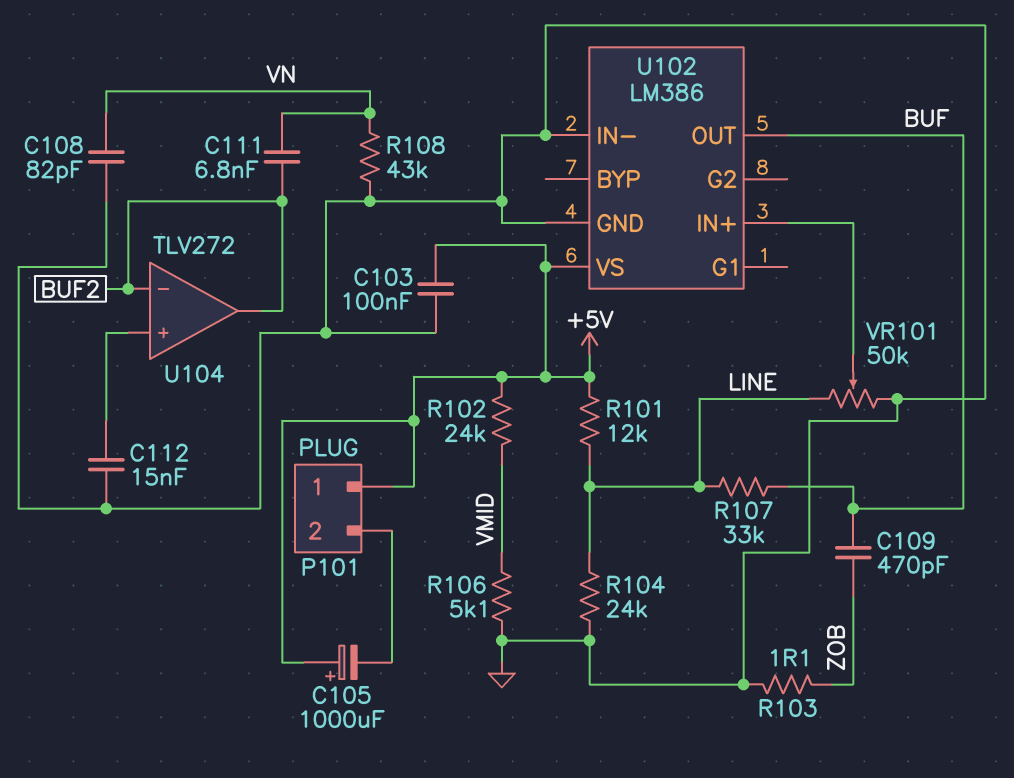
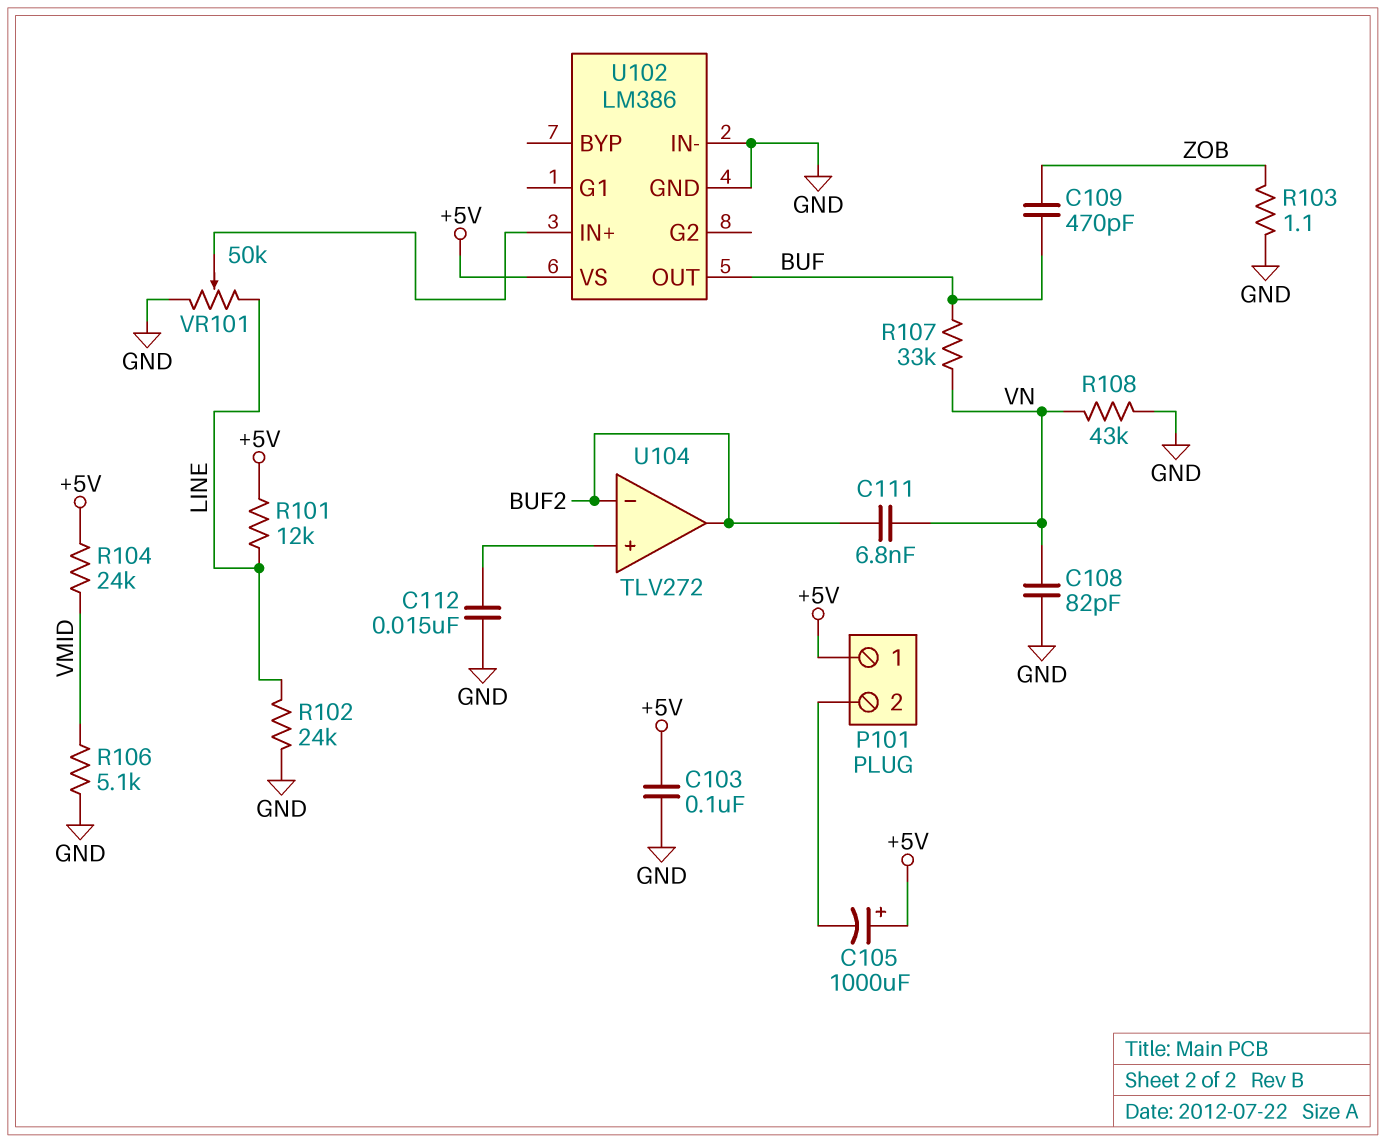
R102: 24k (+5V, VMID) -> 24k (GND, LINE)
R104: 24k (GND, LINE) -> 24k (+5V, VMID)
R107: 33k (BUF, LINE) -> 33k (BUF, VN)

